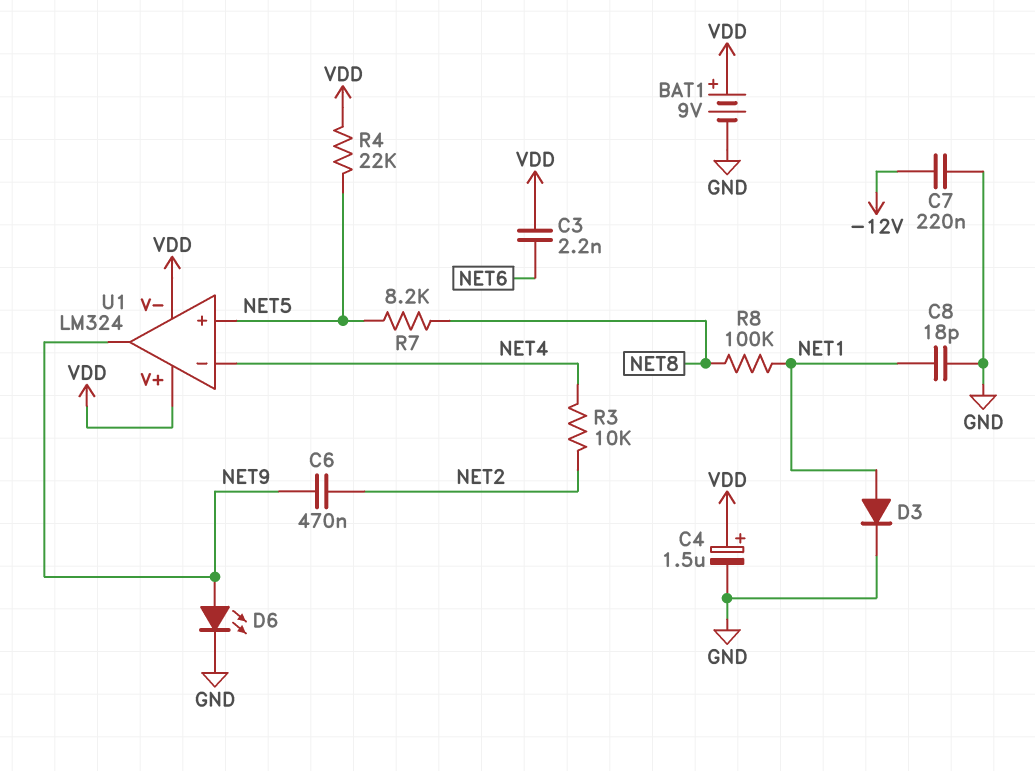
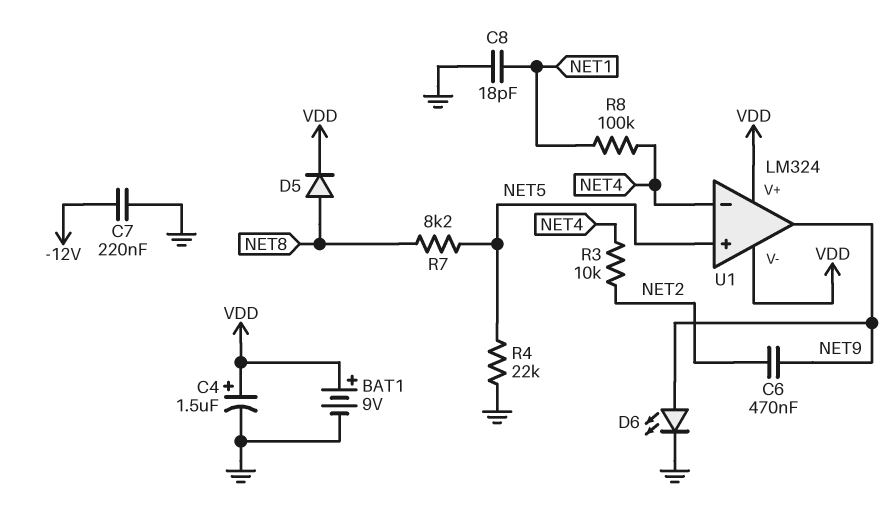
C3: 2.2nF (NET6, VDD) -> none
D3: diode (A NET1, K GND) -> none
D5: none -> diode (A NET8, K VDD)
R4: 22k (NET5, VDD) -> 22k (GND, NET5)
R8: 100k (NET1, NET8) -> 100k (NET1, NET4)

